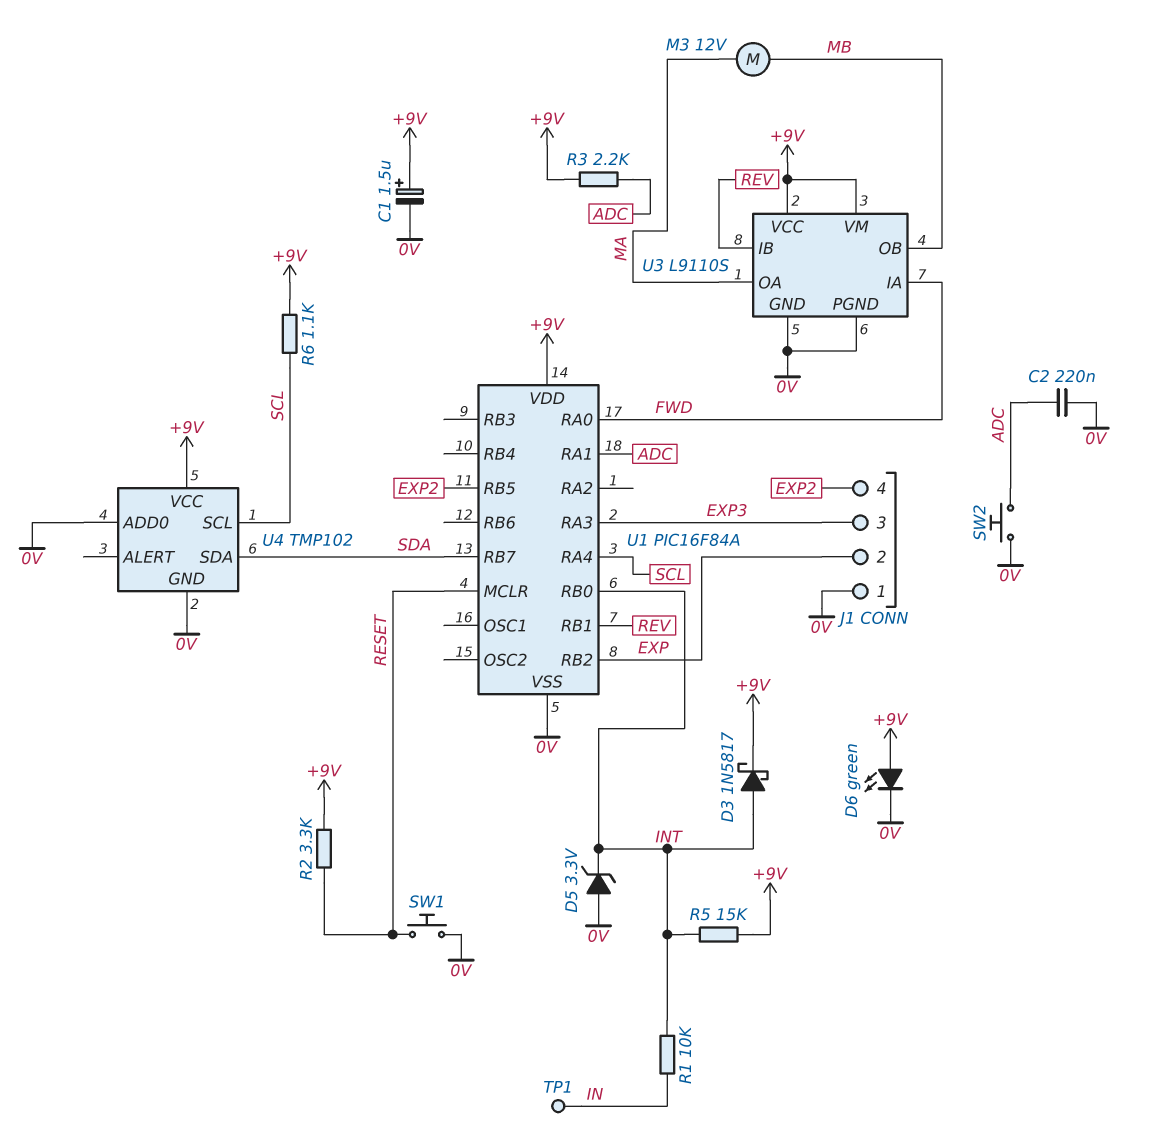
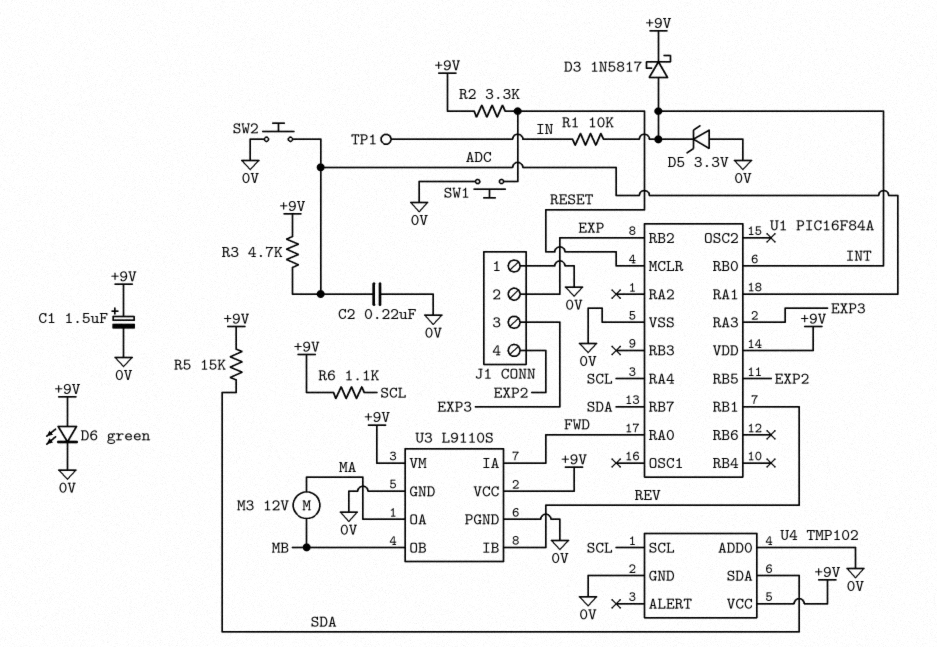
R3: 2.2k (+9V, ADC) -> 4.7k (+9V, ADC)
R5: 15k (+9V, INT) -> 15k (+9V, SDA)

